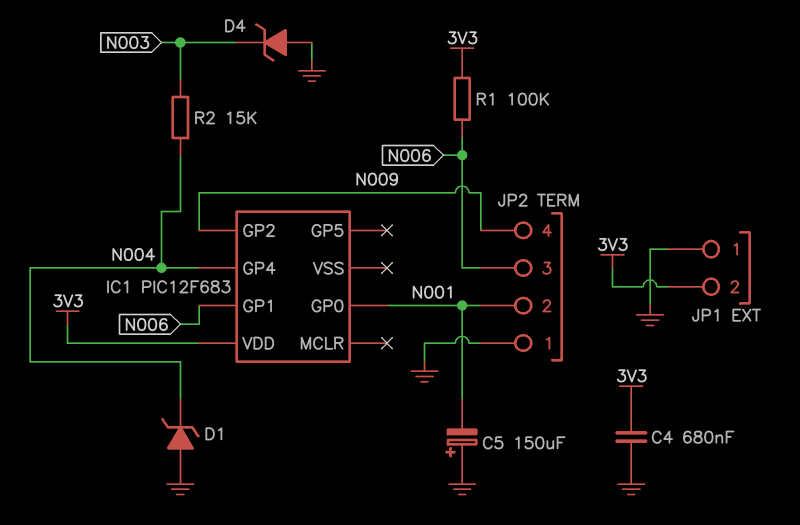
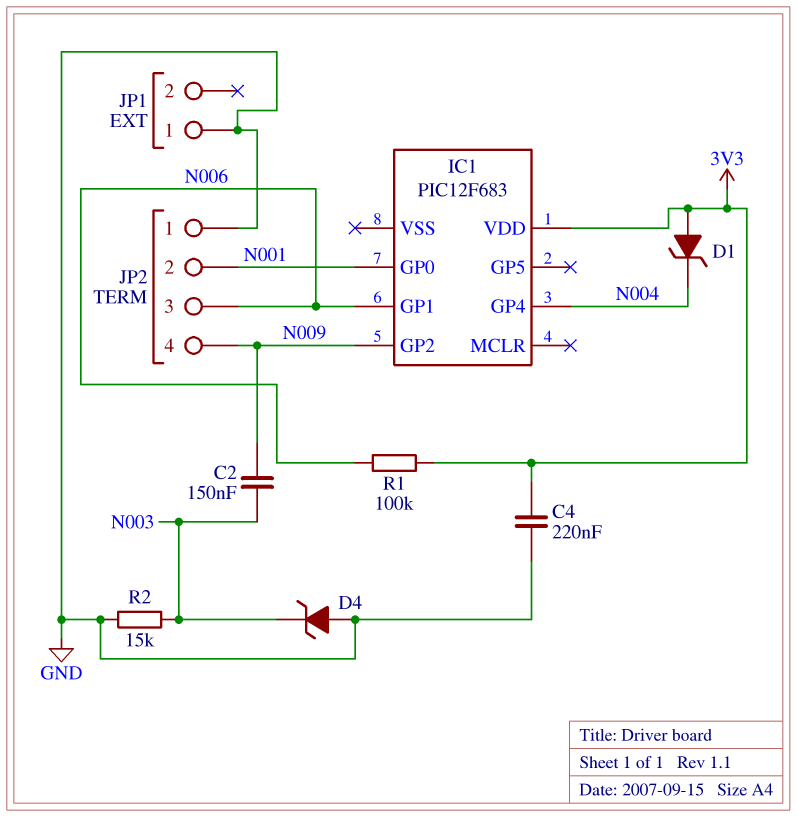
C2: none -> 150nF (N003, N009)
C4: 680nF (3V3, GND) -> 220nF (3V3, GND)
C5: 150uF (plus GND, minus N001) -> none
D1: zener (A GND, K N004) -> zener (A 3V3, K N004)
JP1 pin 2: 3V3 -> none
R2: 15k (N003, N004) -> 15k (GND, N003)

